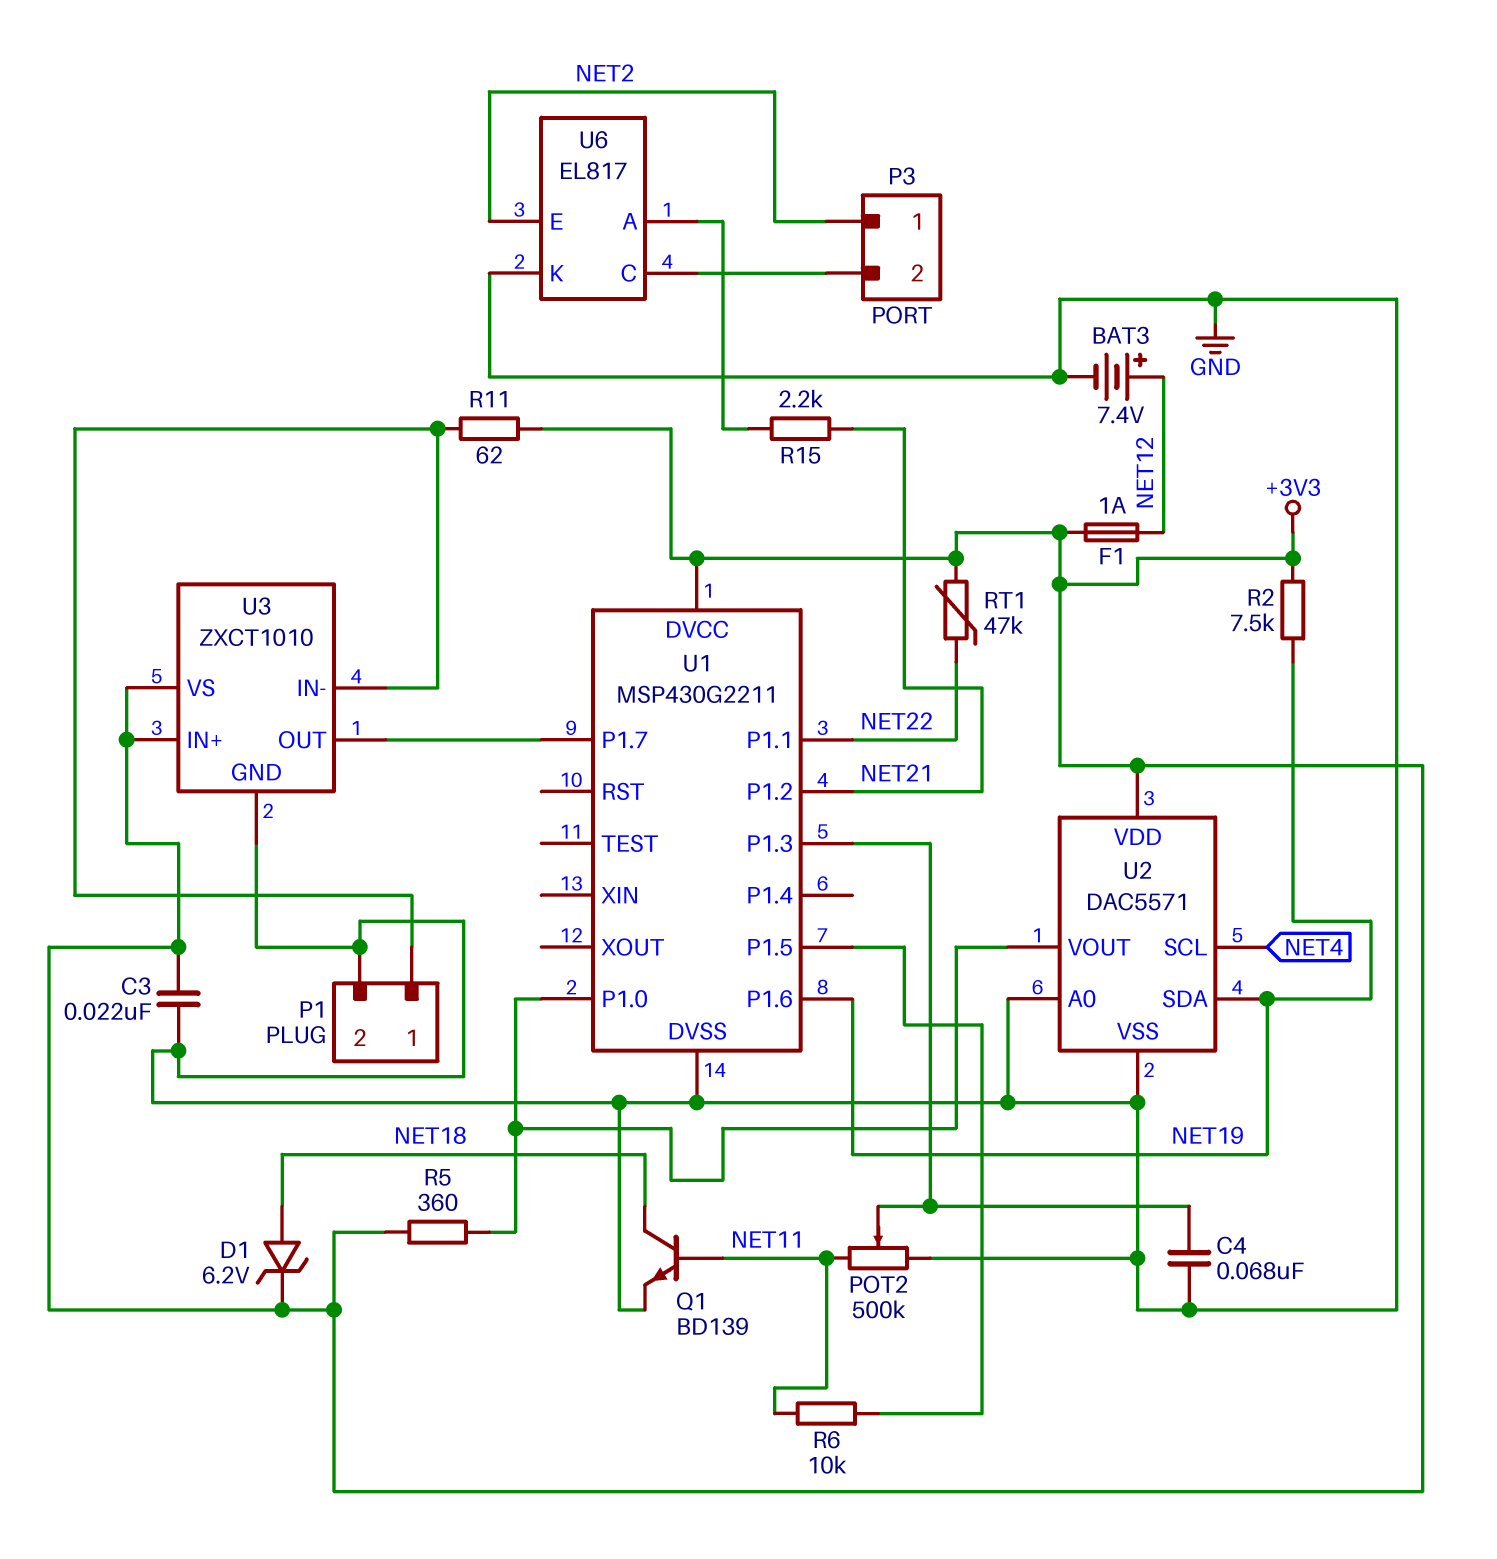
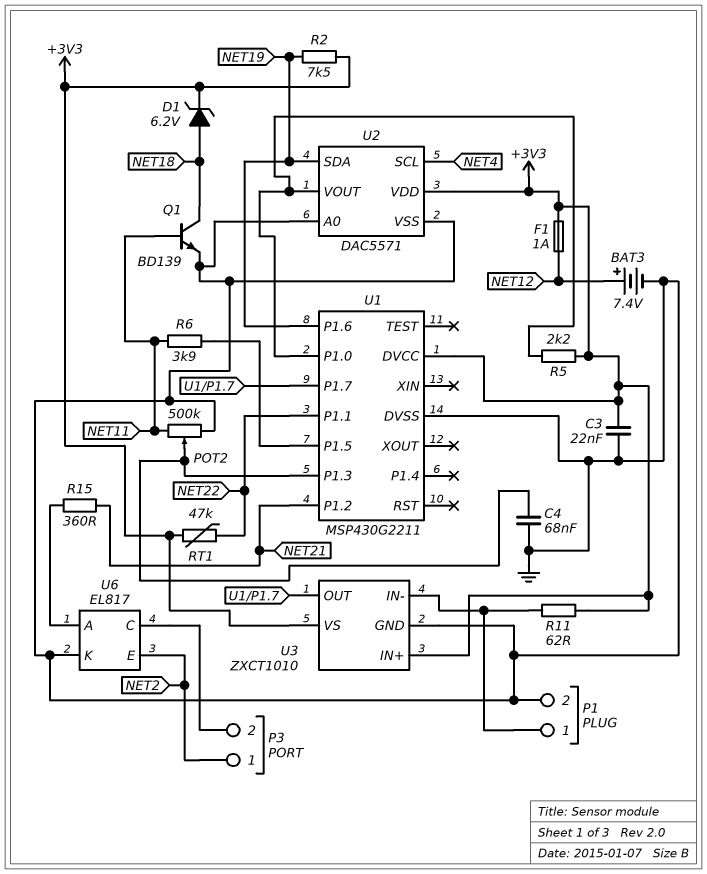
R5: 360 (+3V3, U1/P1.0) -> 2.2k (+3V3, U1/P1.0)
R6: 10k (NET11, U1/P1.5) -> 3.9k (NET11, U1/P1.5)
R15: 2.2k (NET21, U6/A) -> 360 (NET21, U6/A)

